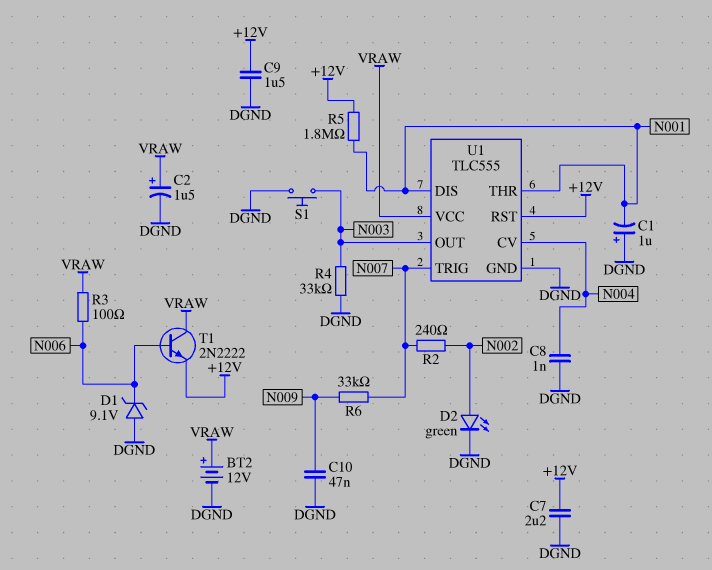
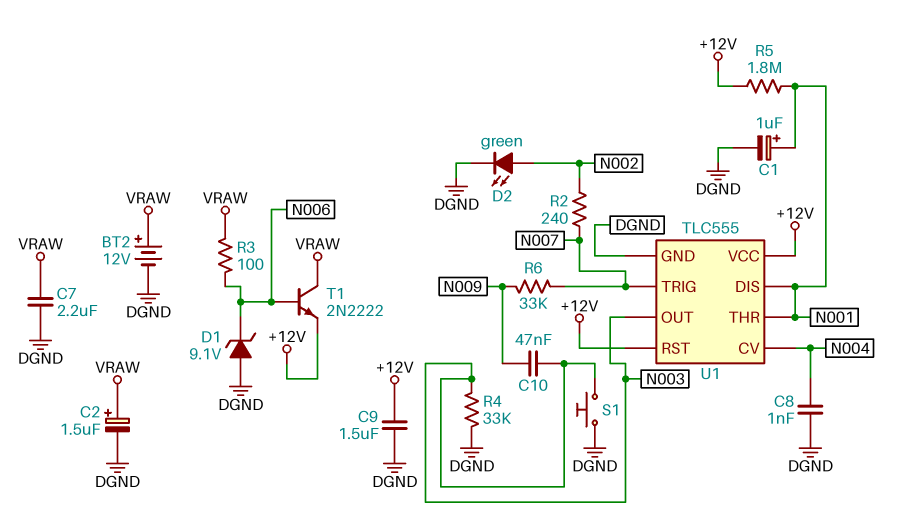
C1: 1uF (plus DGND, minus N001) -> 1uF (plus N001, minus DGND)
C7: 2.2uF (+12V, DGND) -> 2.2uF (DGND, VRAW)
C10: 47nF (DGND, N009) -> 47nF (N003, N009)
U1 pin VCC: VRAW -> +12V

